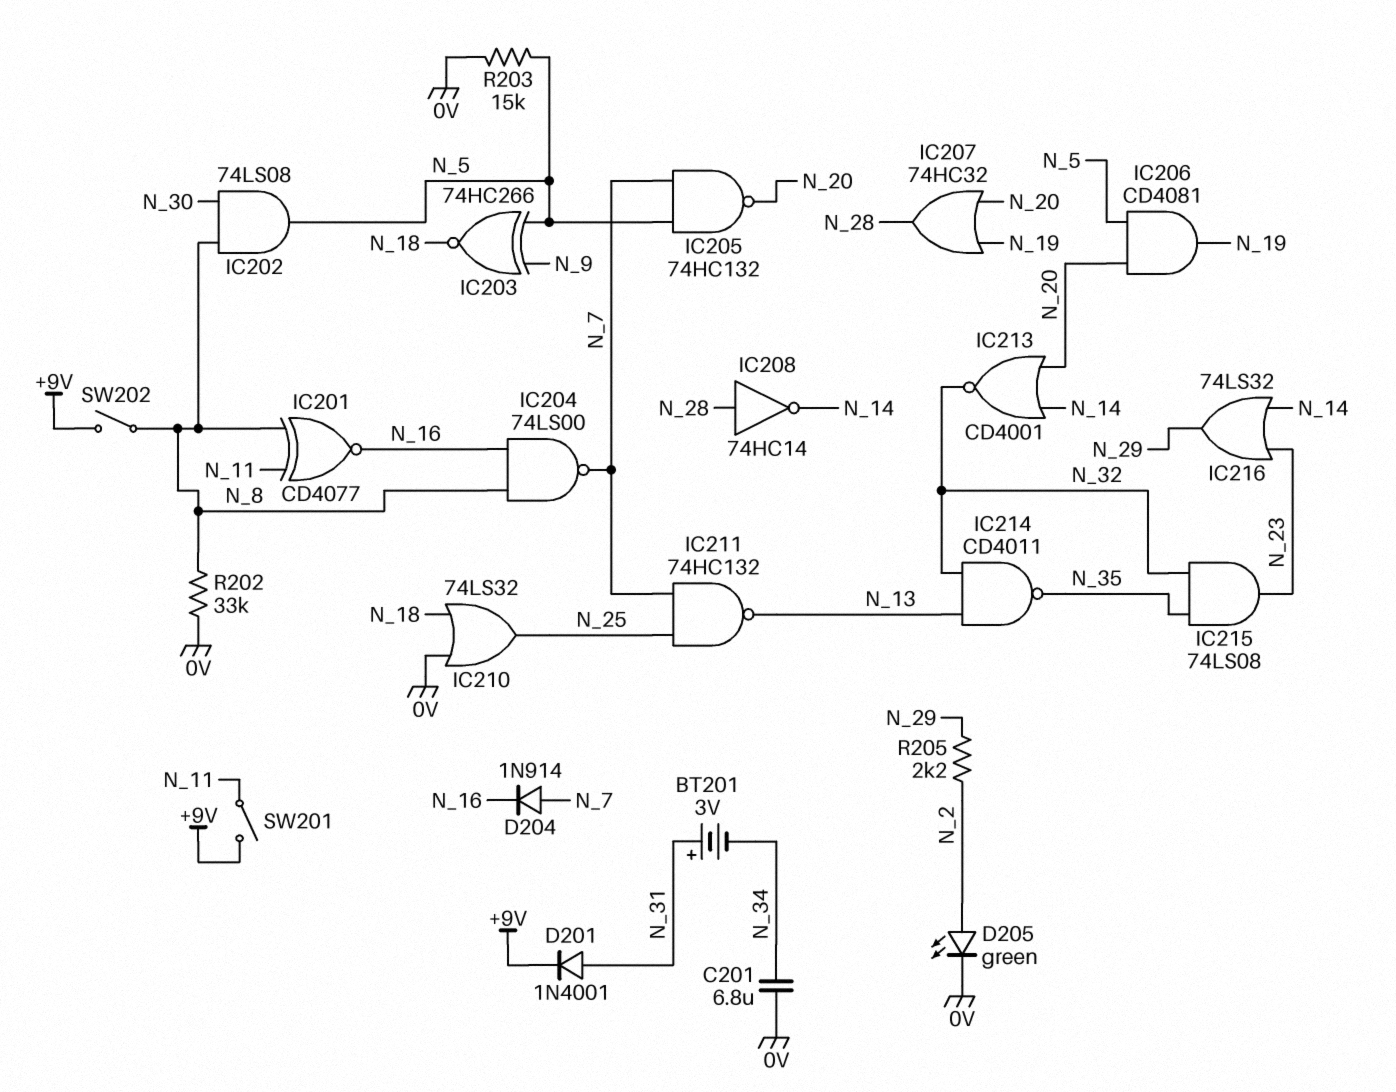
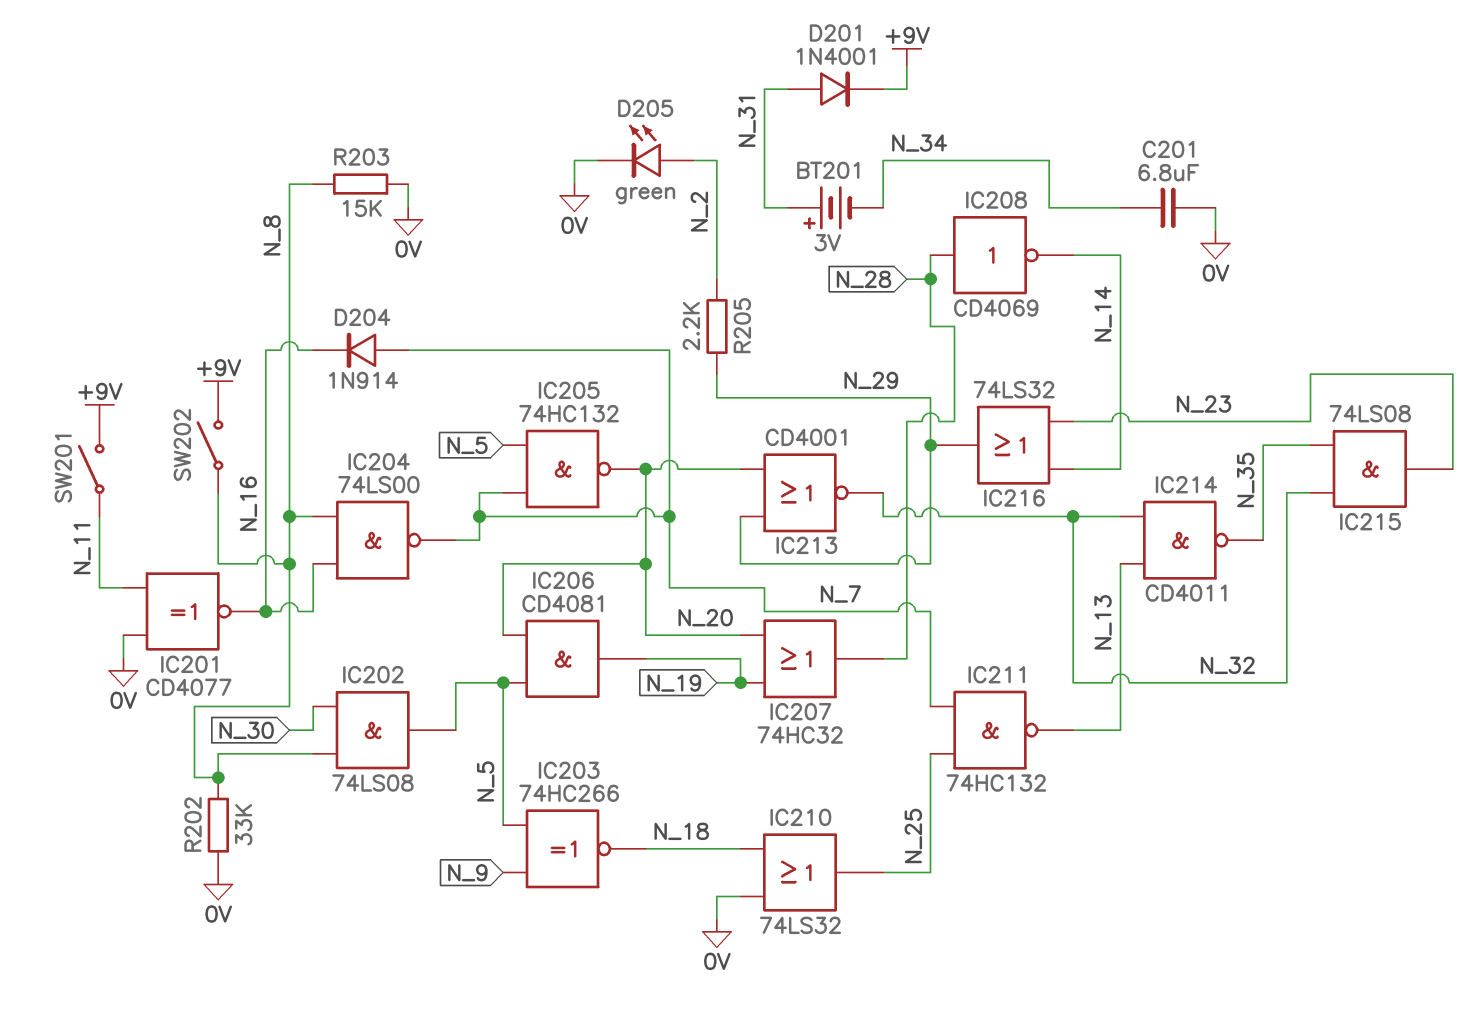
IC201: XNOR CD4077 (in N_8, in N_11, out N_16) -> XNOR CD4077 (in 0V, in N_11, out N_16)
IC208: NOT 74HC14 (in N_28, out N_14) -> NOT CD4069 (in N_28, out N_14)
IC213: NOR CD4001 (in N_14, in N_20, out N_32) -> NOR CD4001 (in N_20, in N_29, out N_32)
R203: 15k (0V, N_5) -> 15k (0V, N_8)

